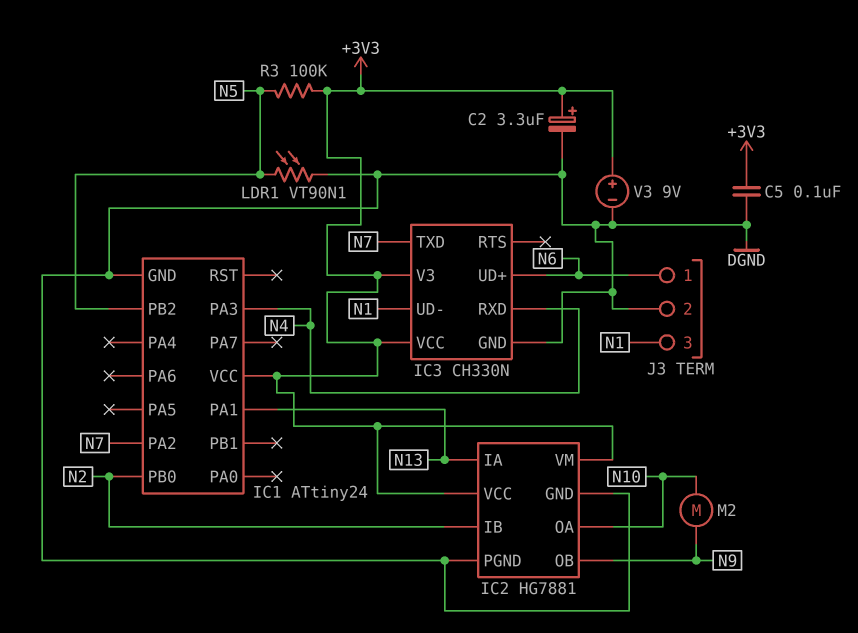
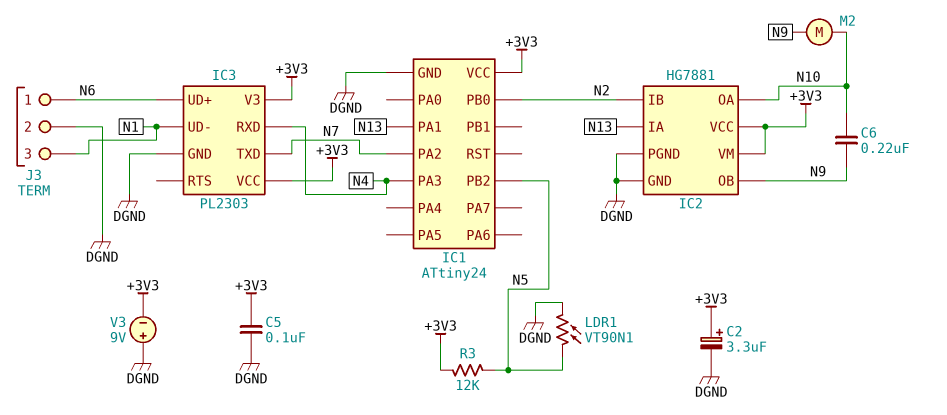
C6: none -> 220nF (N9, N10)
IC3: CH330N -> PL2303
R3: 100k (+3V3, N5) -> 12k (+3V3, N5)
V3: 9V (plus +3V3, minus DGND) -> 9V (plus DGND, minus +3V3)

